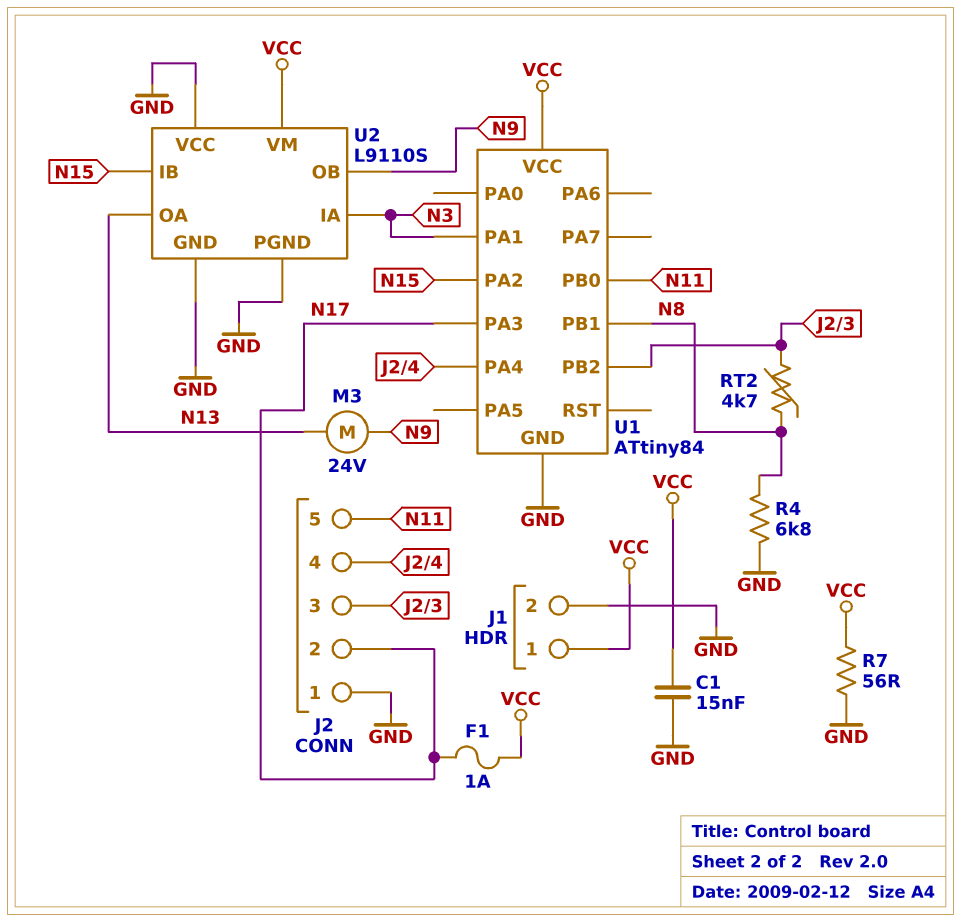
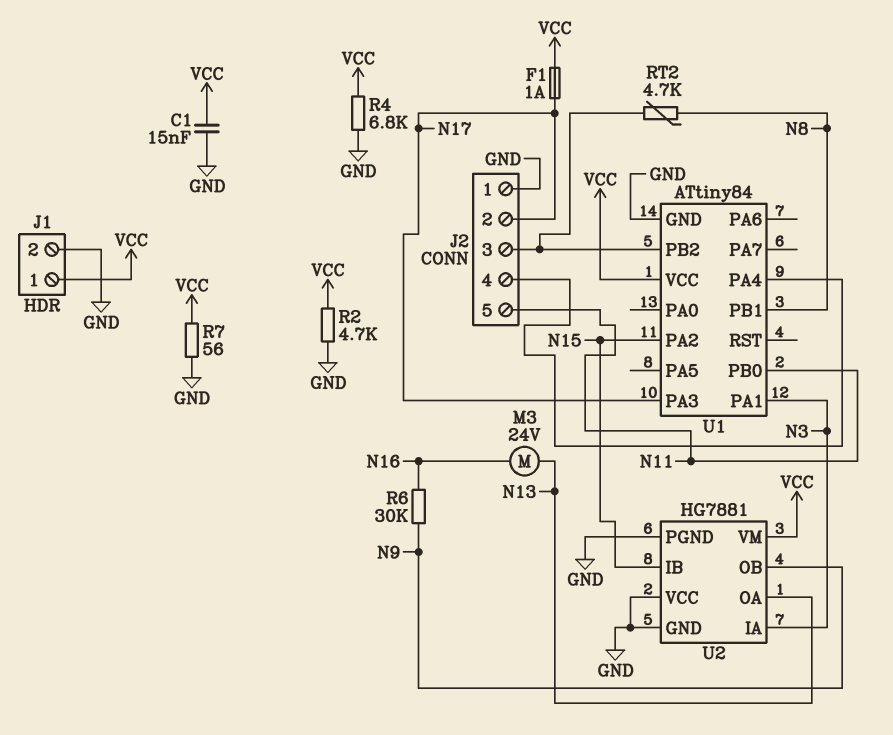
M3: motor 24V (N9, N13) -> motor 24V (N13, N16)
R2: none -> 4.7k (GND, VCC)
R4: 6.8k (GND, N8) -> 6.8k (GND, VCC)
R6: none -> 30k (N9, N16)
U2: L9110S -> HG7881

